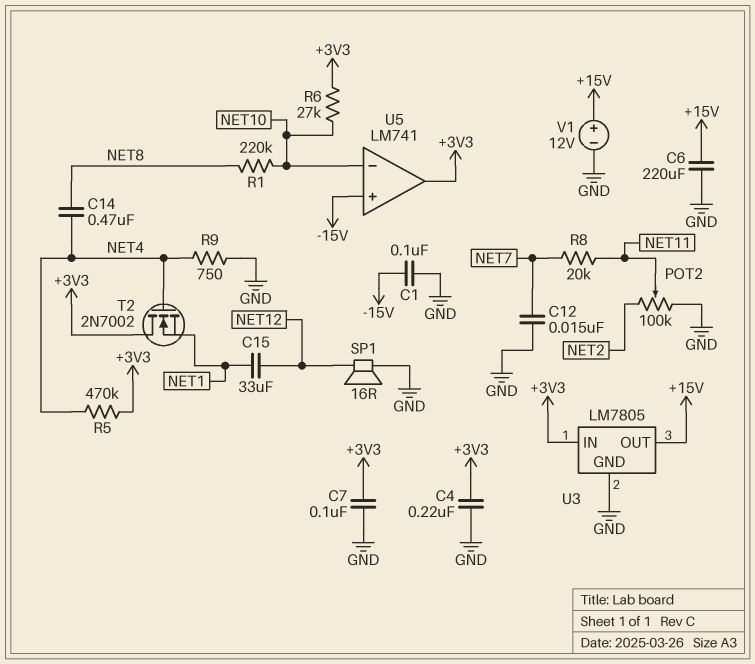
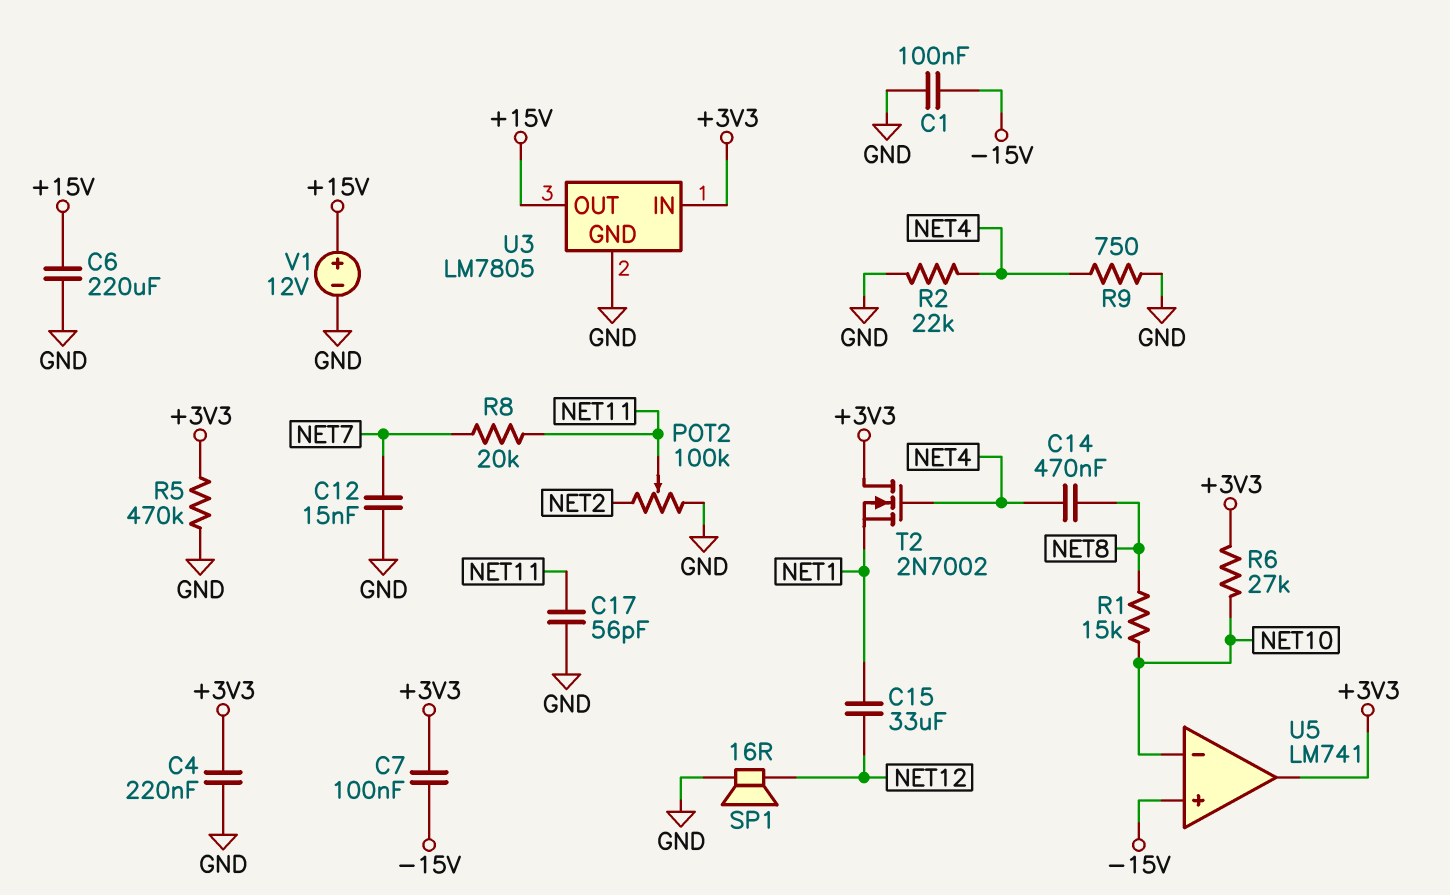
C7: 100nF (+3V3, GND) -> 100nF (+3V3, -15V)
C17: none -> 56pF (GND, NET11)
R1: 220k (NET8, NET10) -> 15k (NET8, NET10)
R2: none -> 22k (GND, NET4)
R5: 470k (+3V3, NET4) -> 470k (+3V3, GND)

